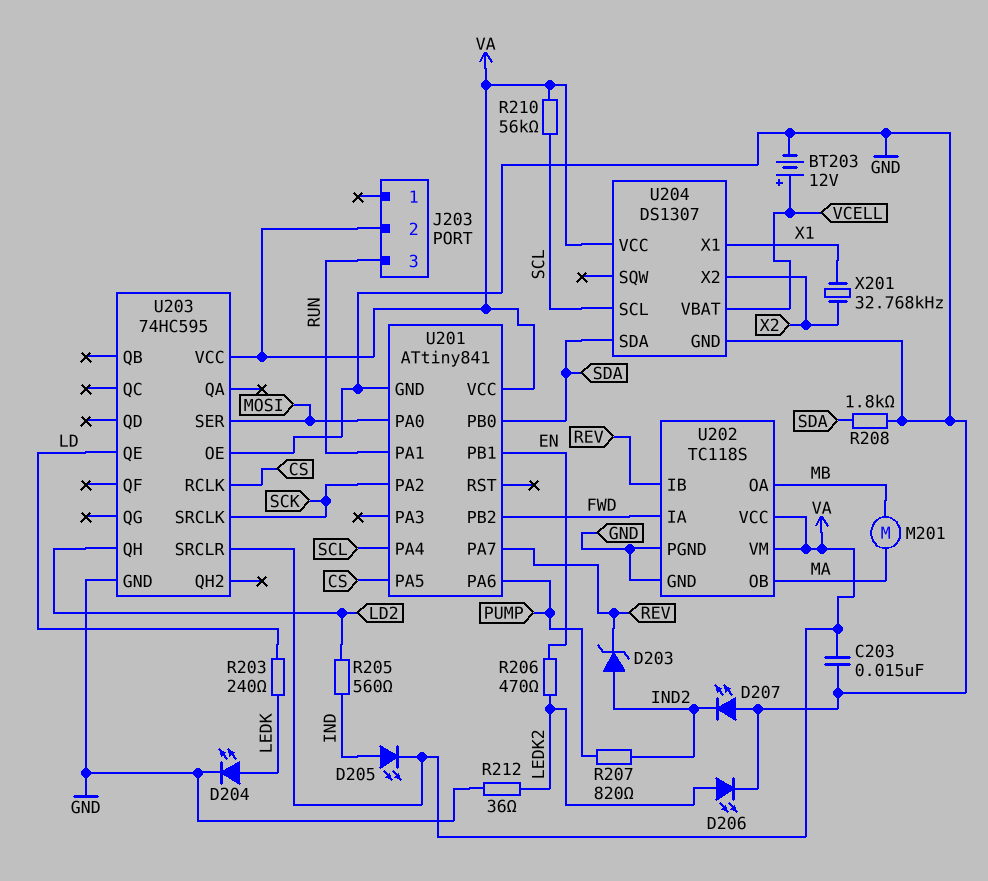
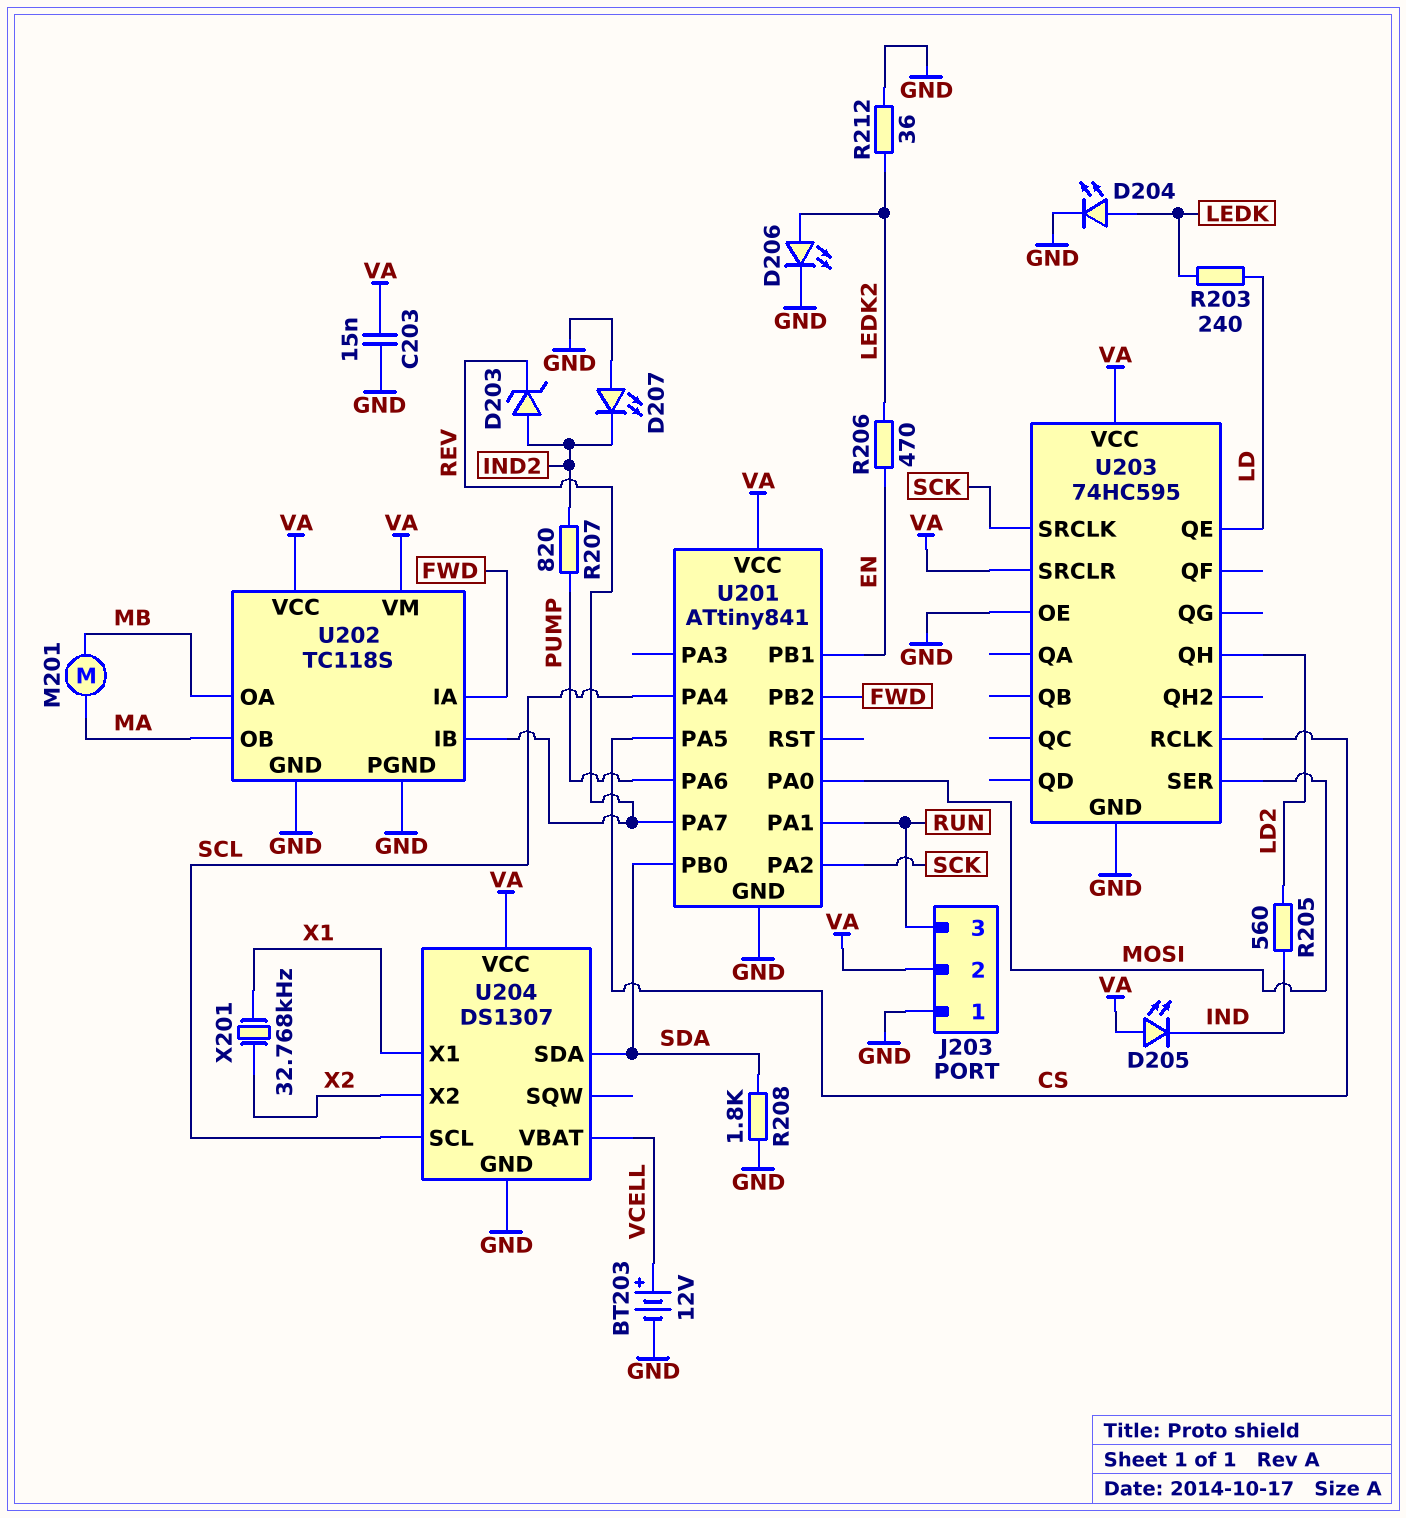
D205: LED (A IND, K VA) -> LED (A VA, K IND)
J203 pin 1: none -> GND
R210: 56k (SCL, VA) -> none

